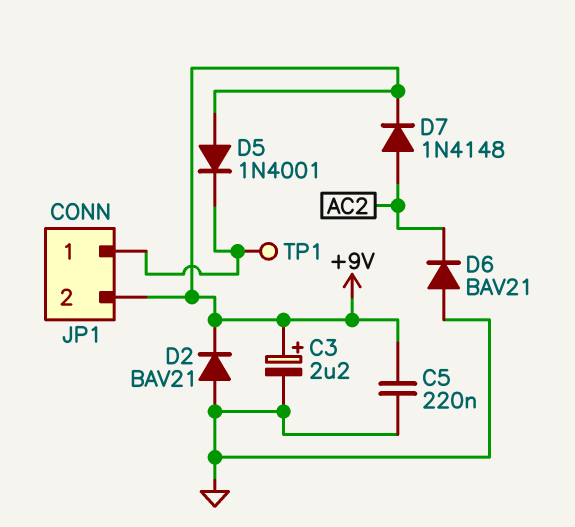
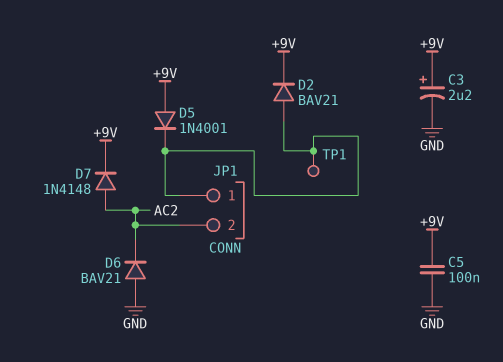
C5: 220nF (+9V, GND) -> 100nF (+9V, GND)
D2: diode BAV21 (A GND, K +9V) -> diode BAV21 (A JP1/1, K +9V)
JP1 pin 2: +9V -> AC2

